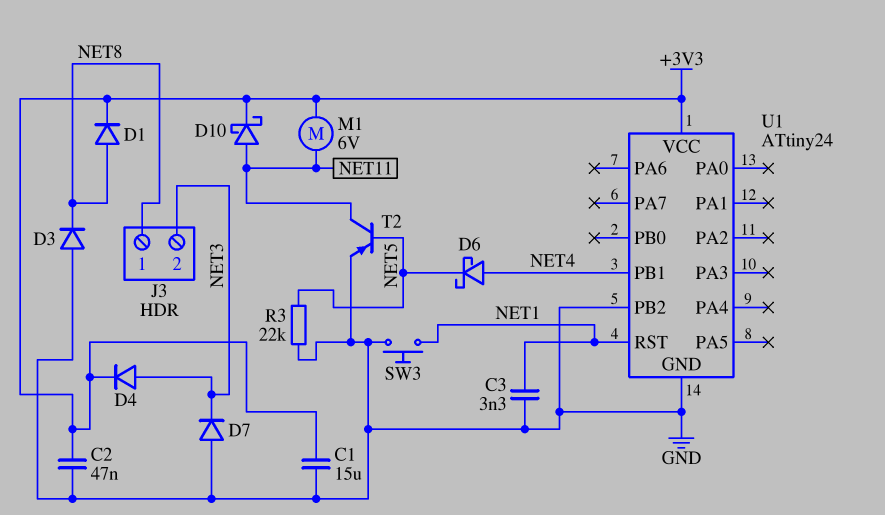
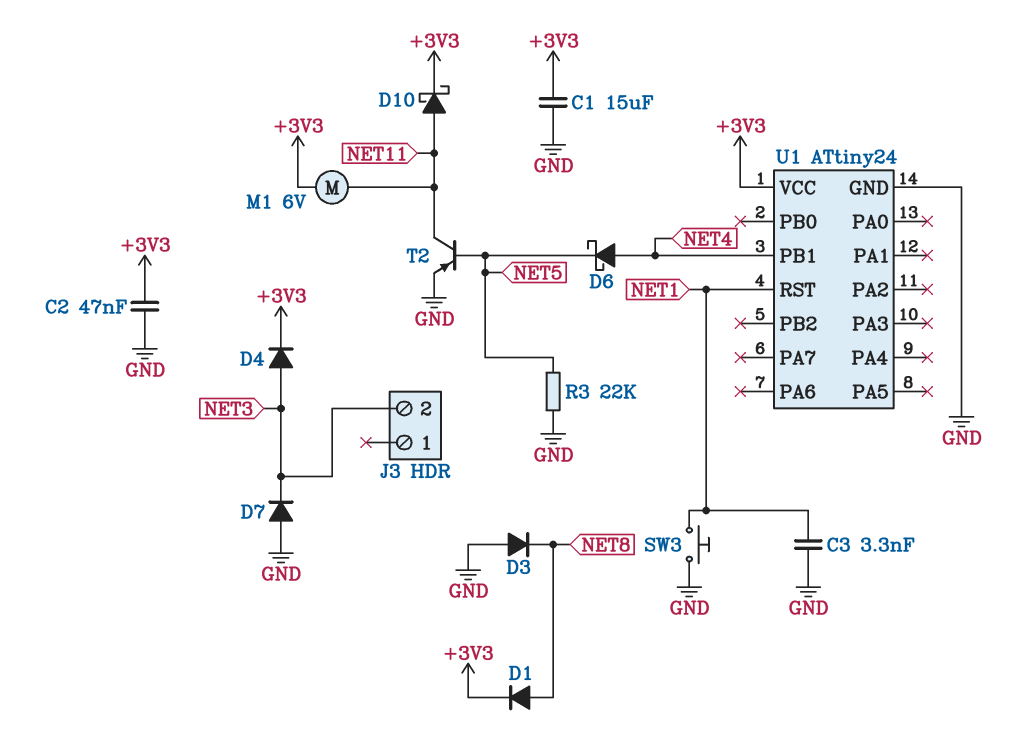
J3 pin 1: NET8 -> none
U1 pin PB2: GND -> none

